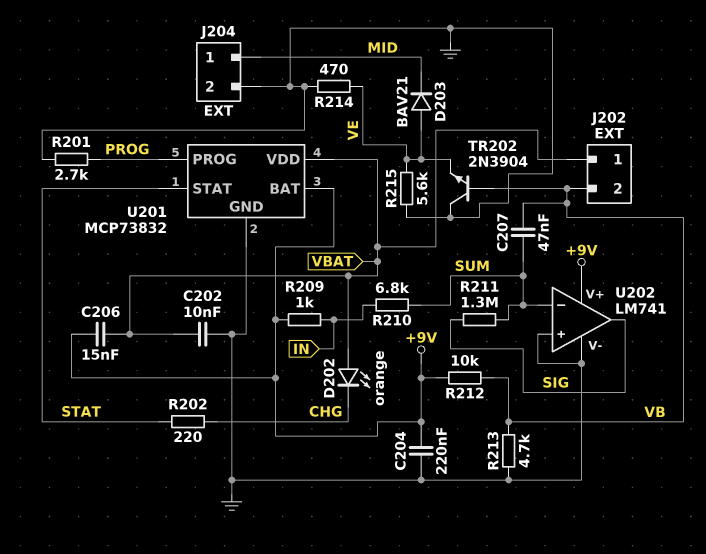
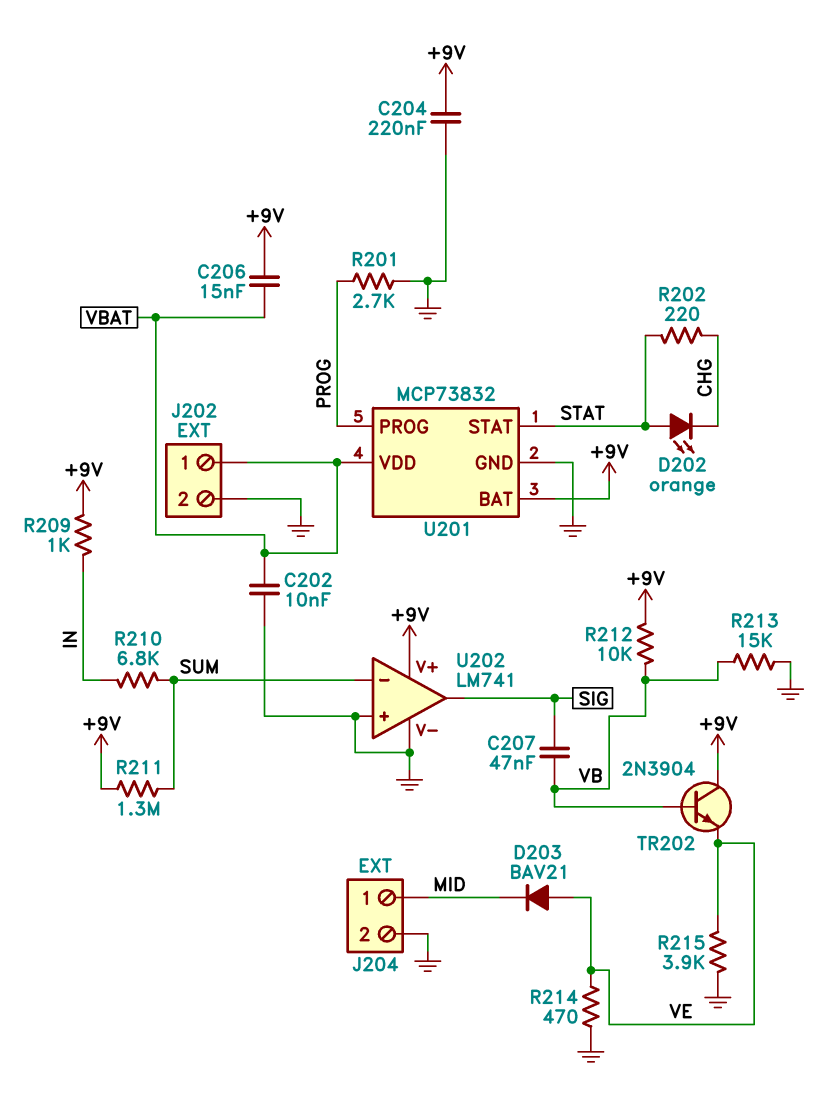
C207: 47nF (SUM, VB) -> 47nF (SIG, VB)
D202: LED orange (A VBAT, K CHG) -> LED orange (A STAT, K CHG)
J202 pin 2: VB -> GND
R211: 1.3M (SIG, SUM) -> 1.3M (+9V, SUM)
R213: 4.7k (GND, VB) -> 15k (GND, VB)
R215: 5.6k (GND, VE) -> 3.9k (GND, VE)
TR202: NPN 2N3904 (B VB, C GND, E VE) -> NPN 2N3904 (B VB, C +9V, E VE)

